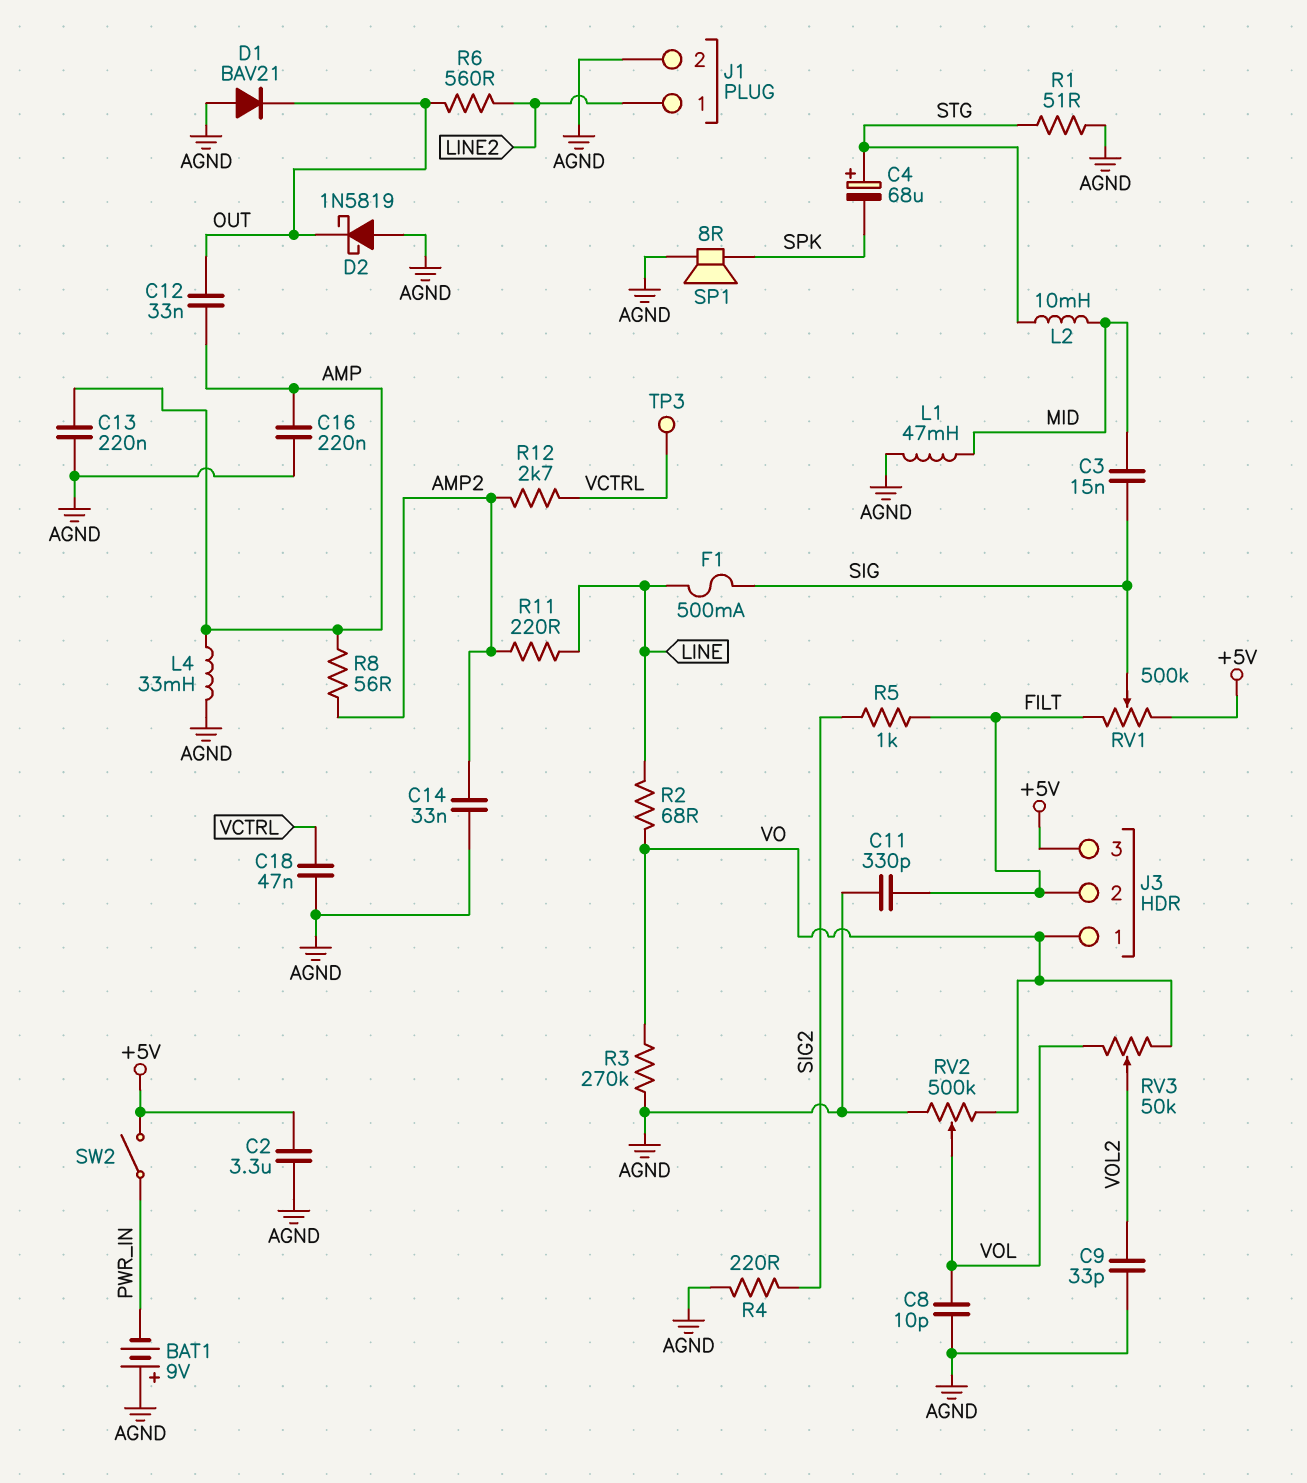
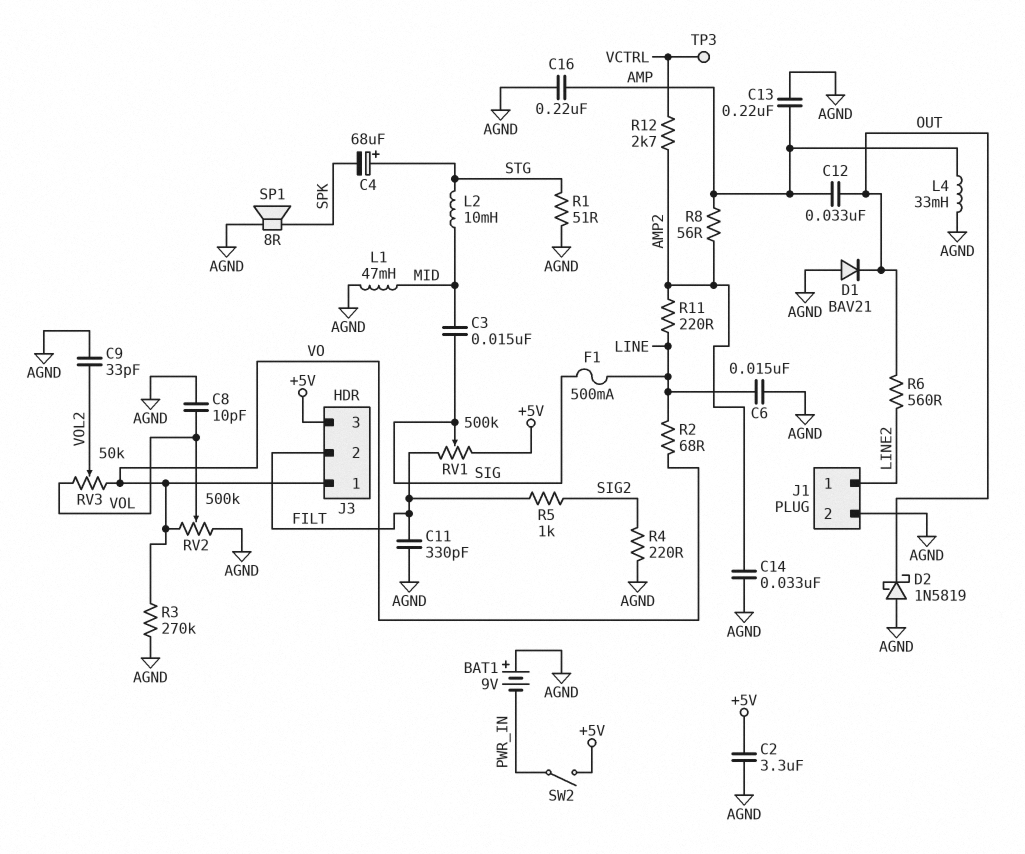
C6: none -> 15nF (AGND, LINE)
C18: 47nF (AGND, VCTRL) -> none

